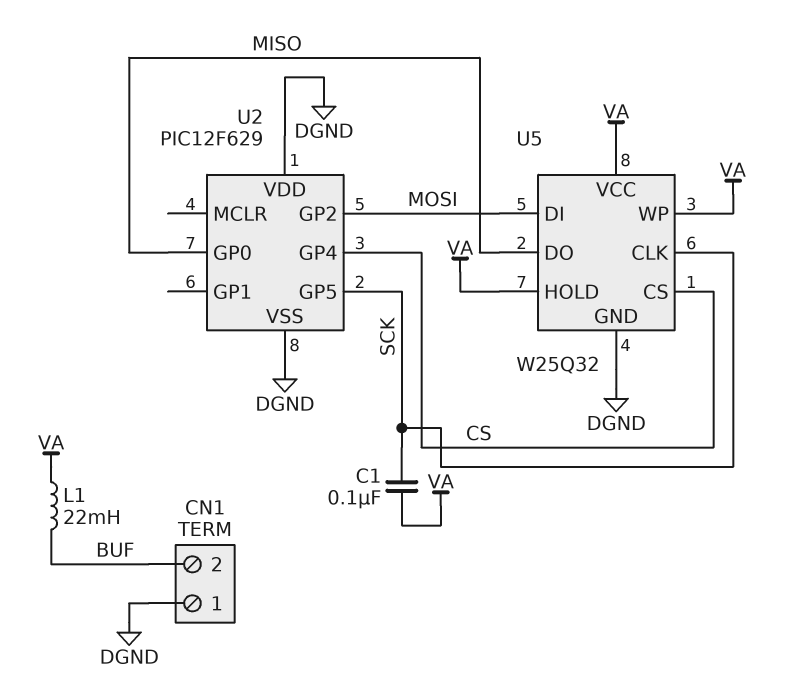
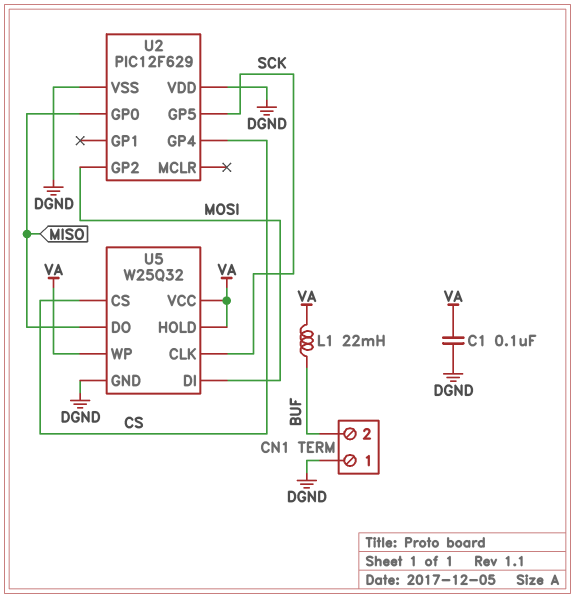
C1: 100nF (SCK, VA) -> 100nF (DGND, VA)

